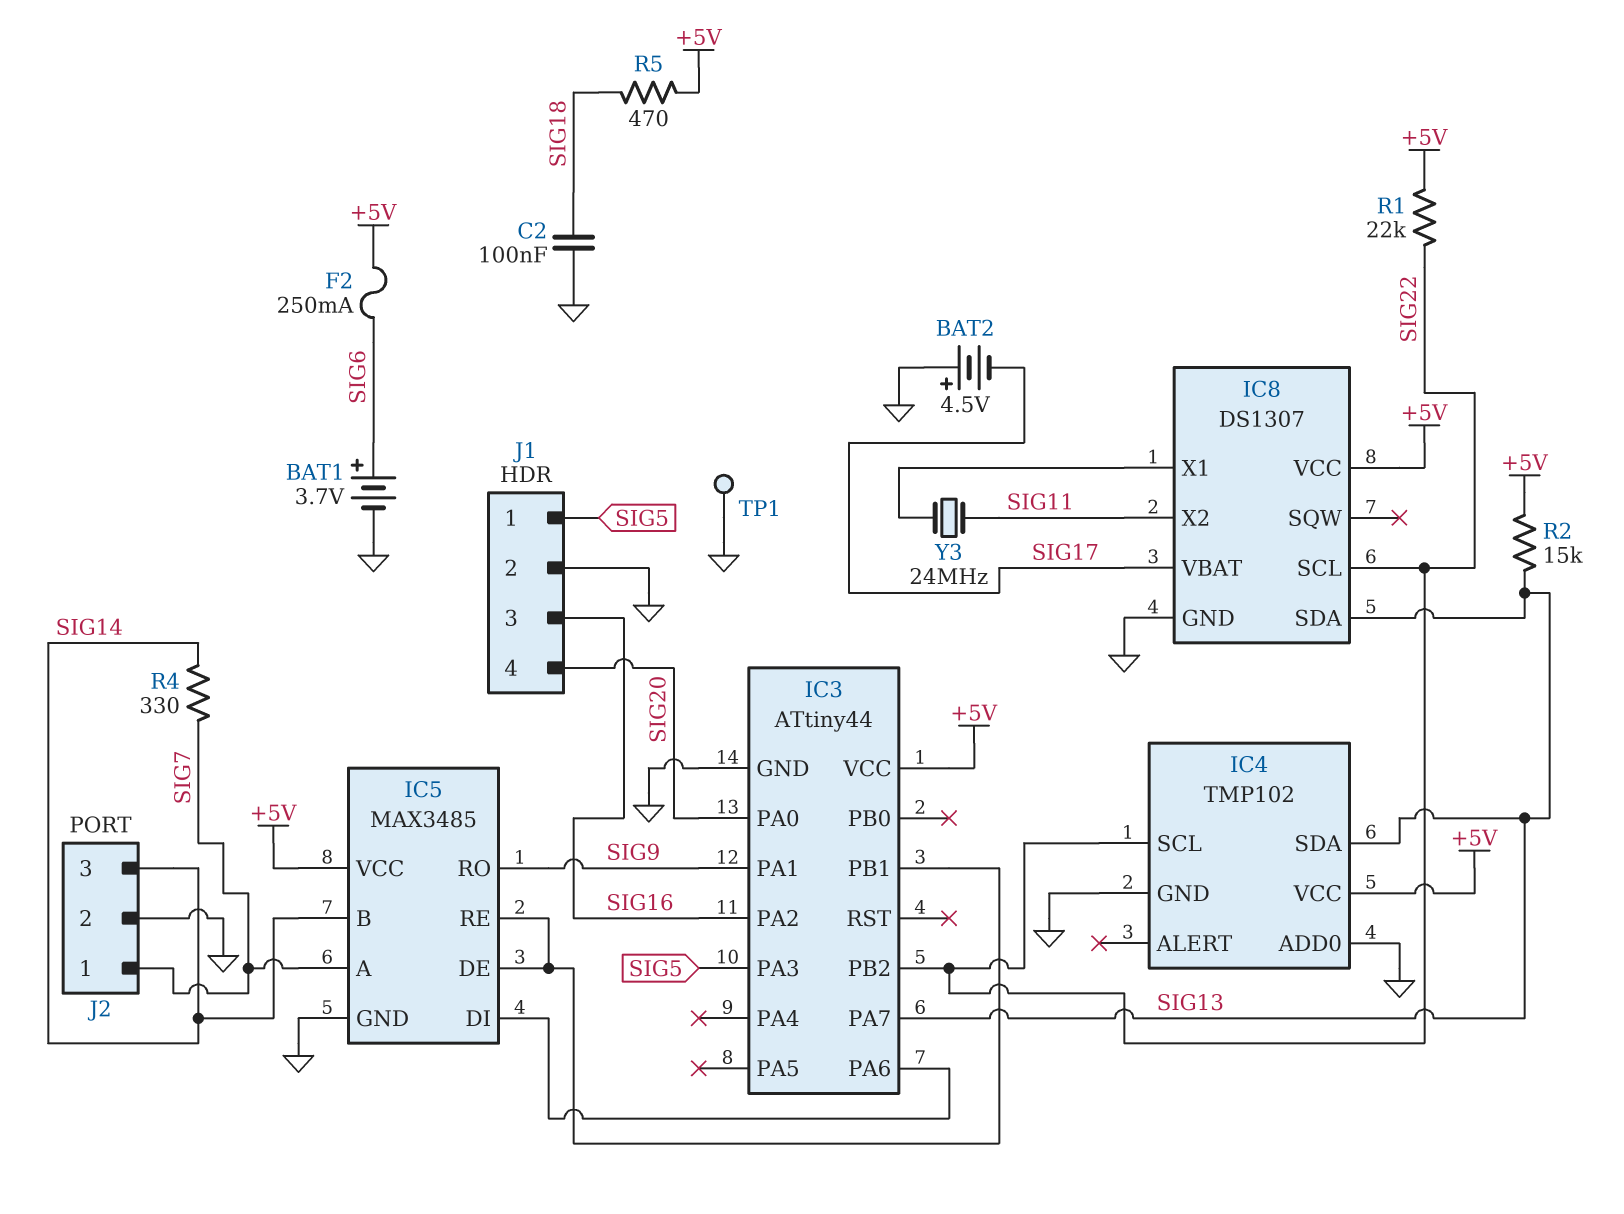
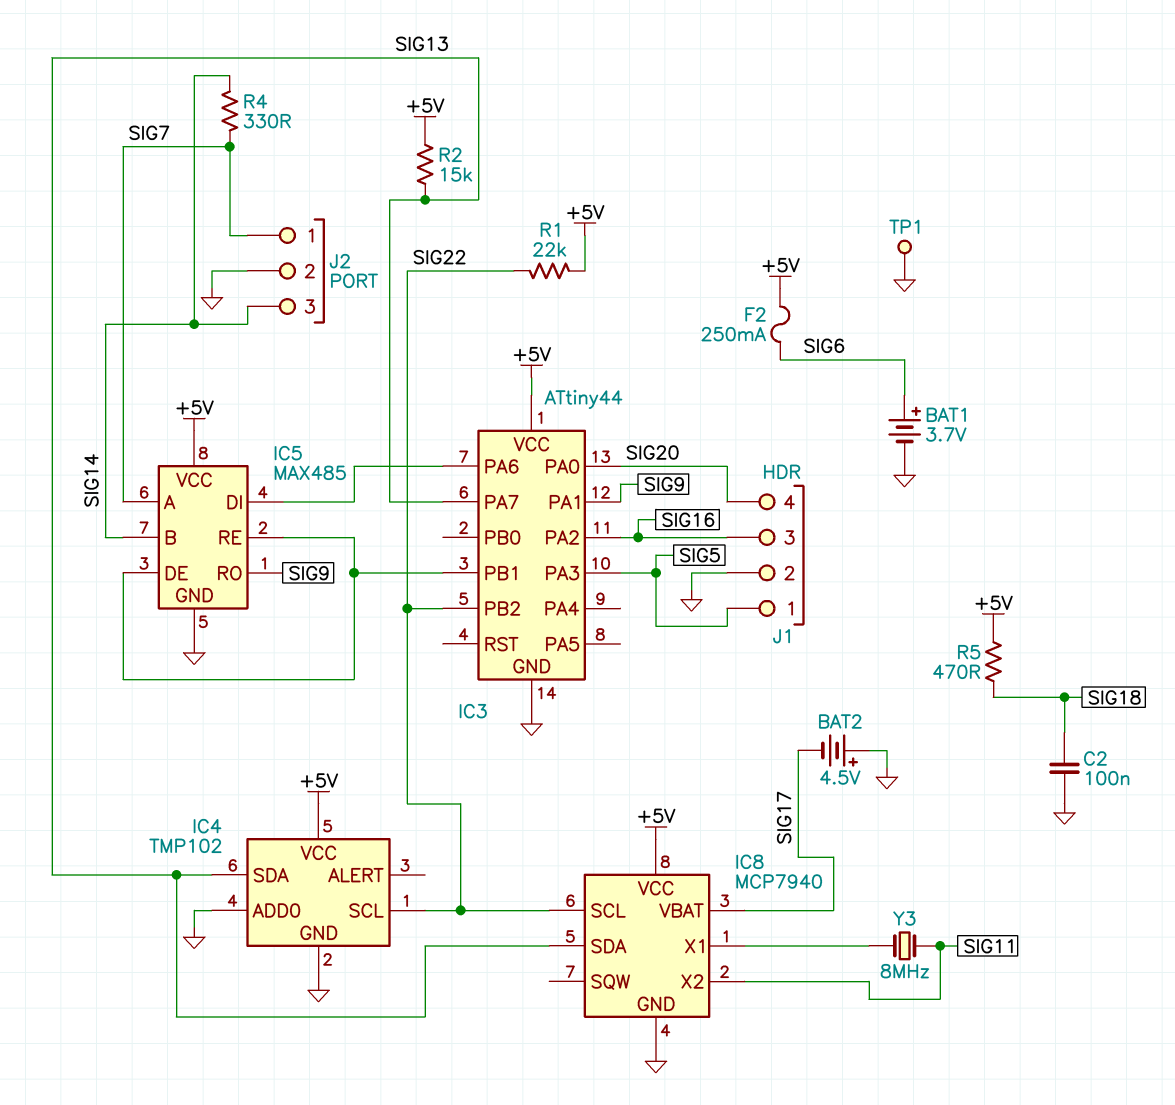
IC5: MAX3485 -> MAX485
IC8: DS1307 -> MCP7940
Y3: 24MHz (IC8/X1, SIG11) -> 8MHz (IC8/X1, SIG11)

